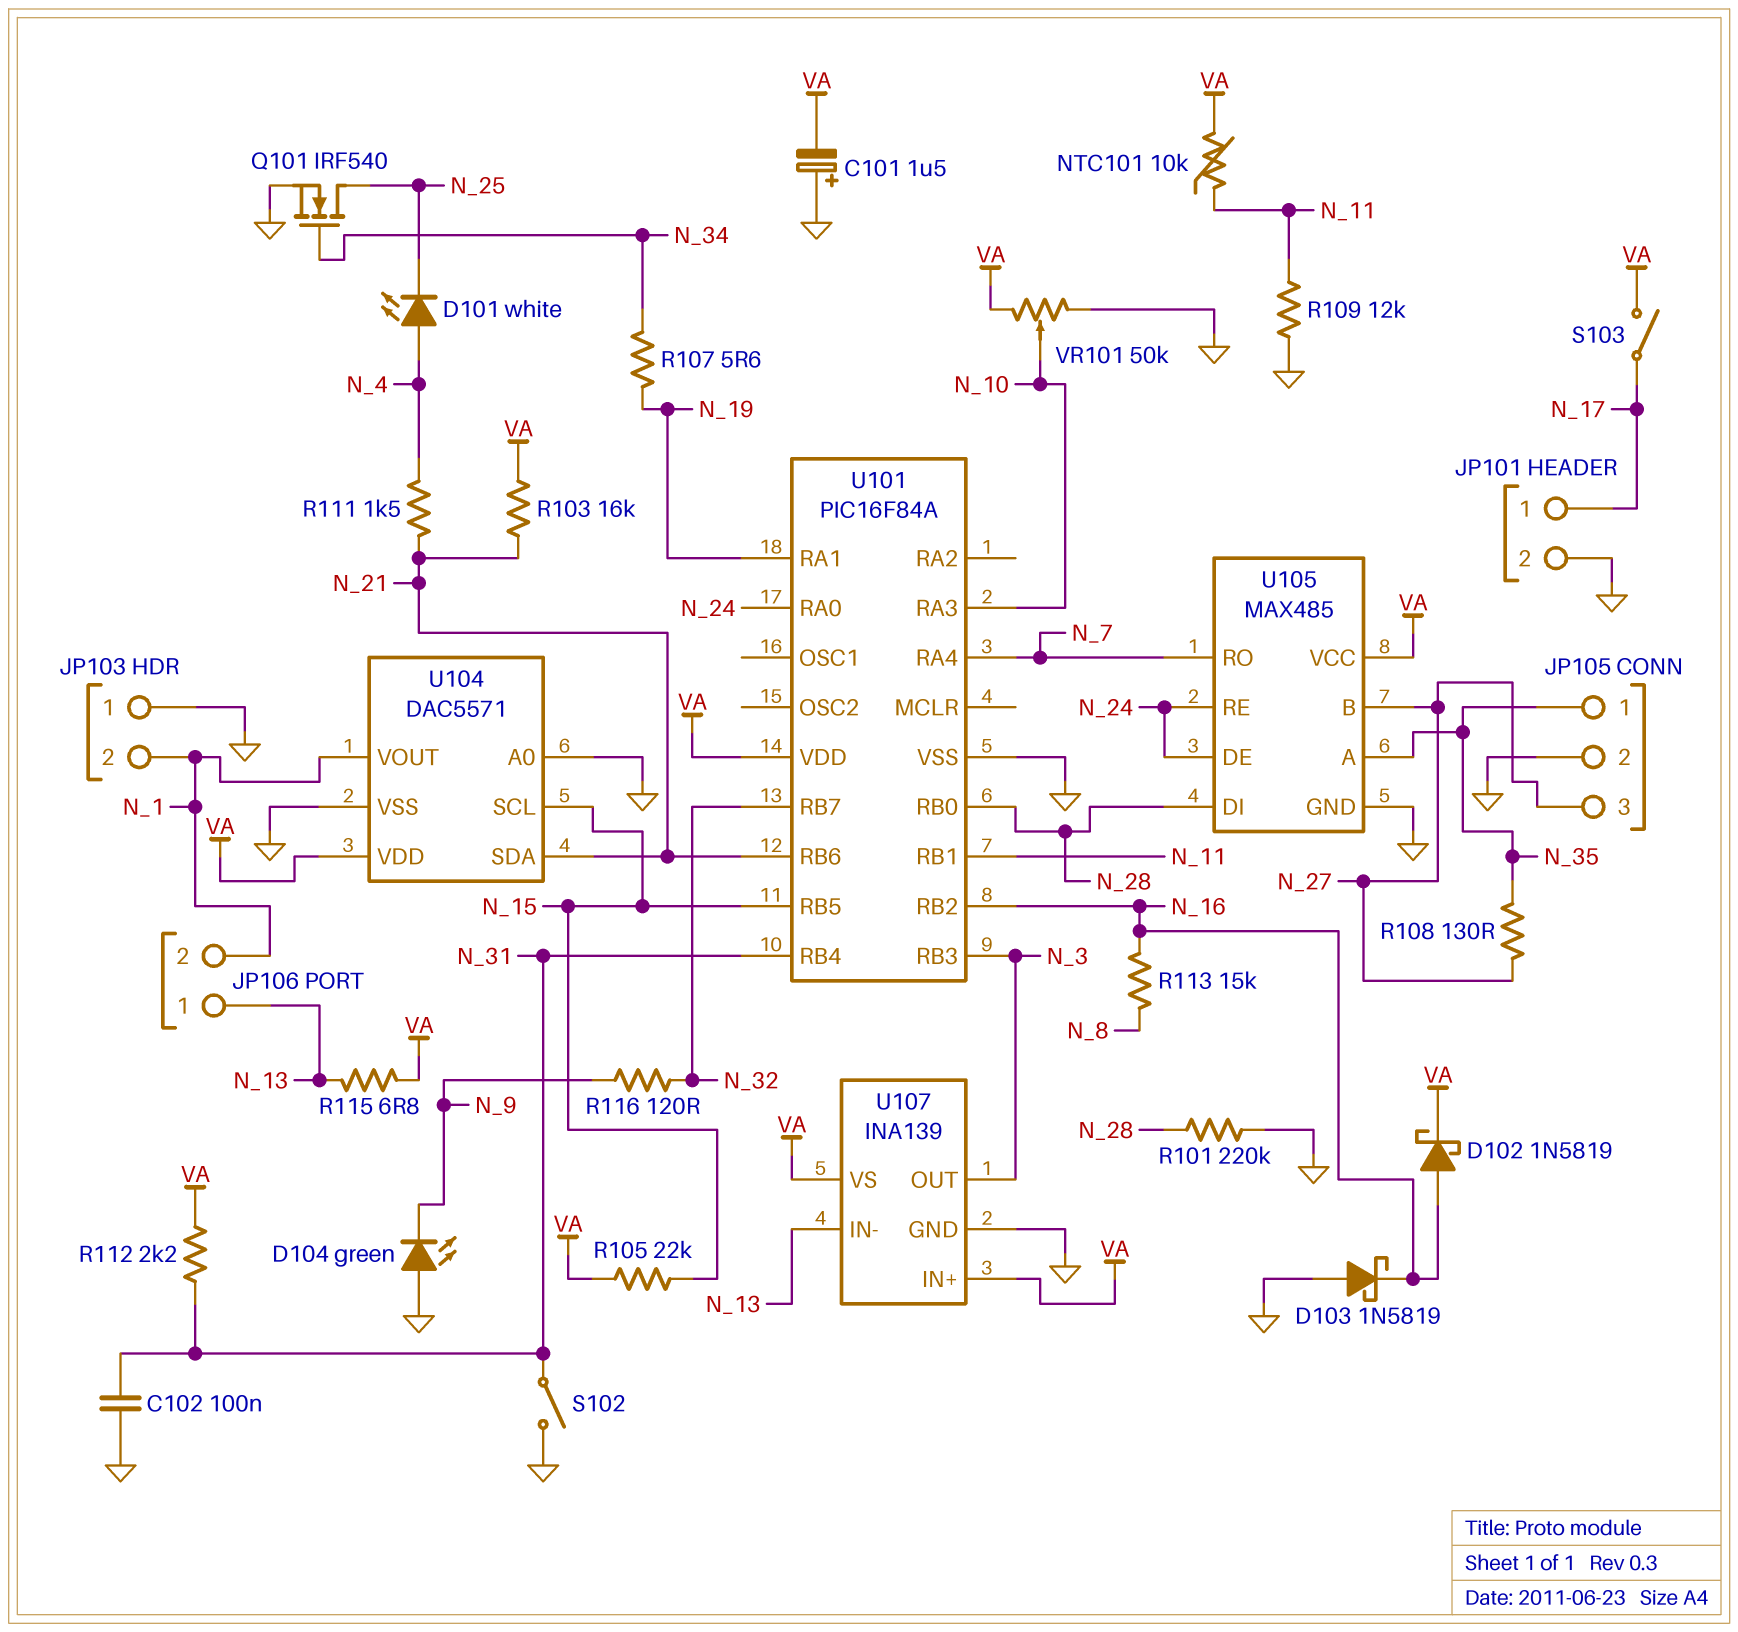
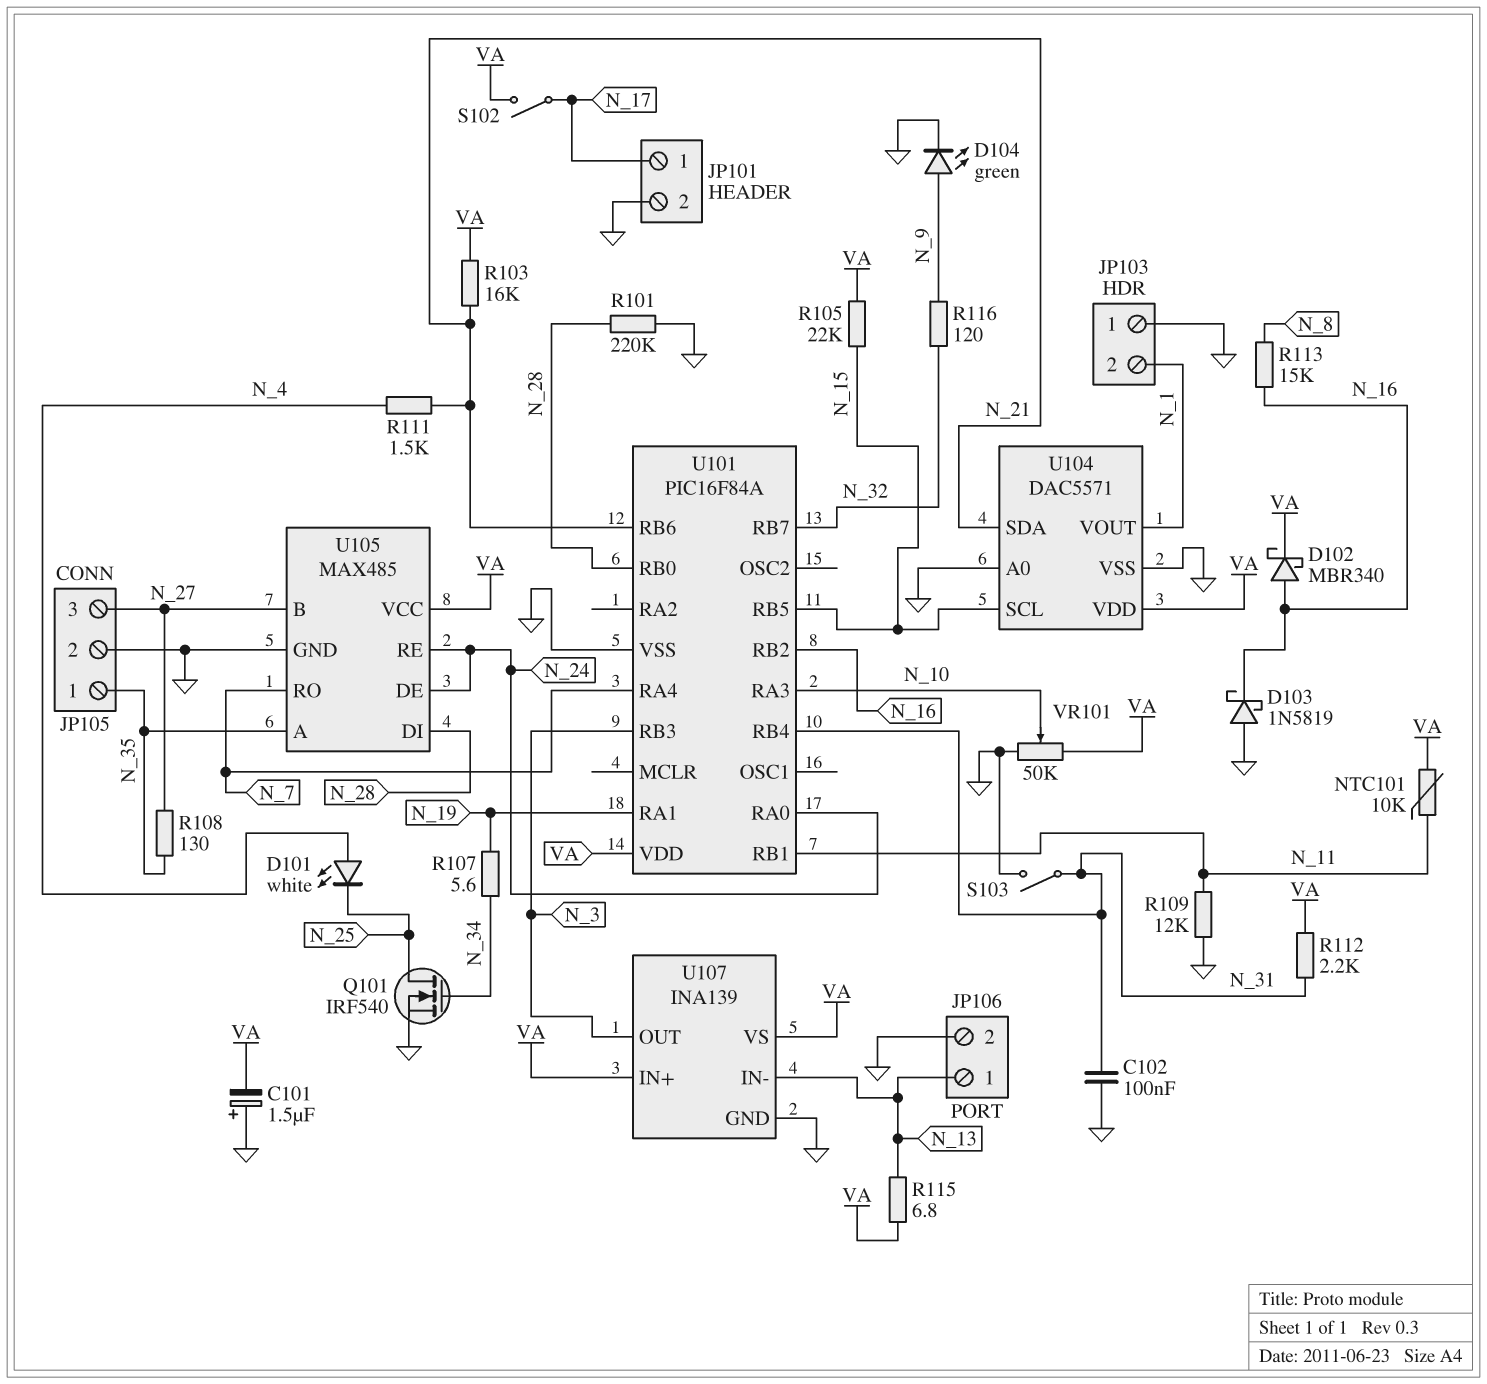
D102: schottky 1N5819 (A N_16, K VA) -> schottky MBR340 (A N_16, K VA)
D104: LED green (A GND, K N_9) -> LED green (A N_9, K GND)
JP106 pin 2: N_1 -> GND
S102: switch (GND, N_31) -> switch (N_17, VA)
S103: switch (N_17, VA) -> switch (GND, N_31)

